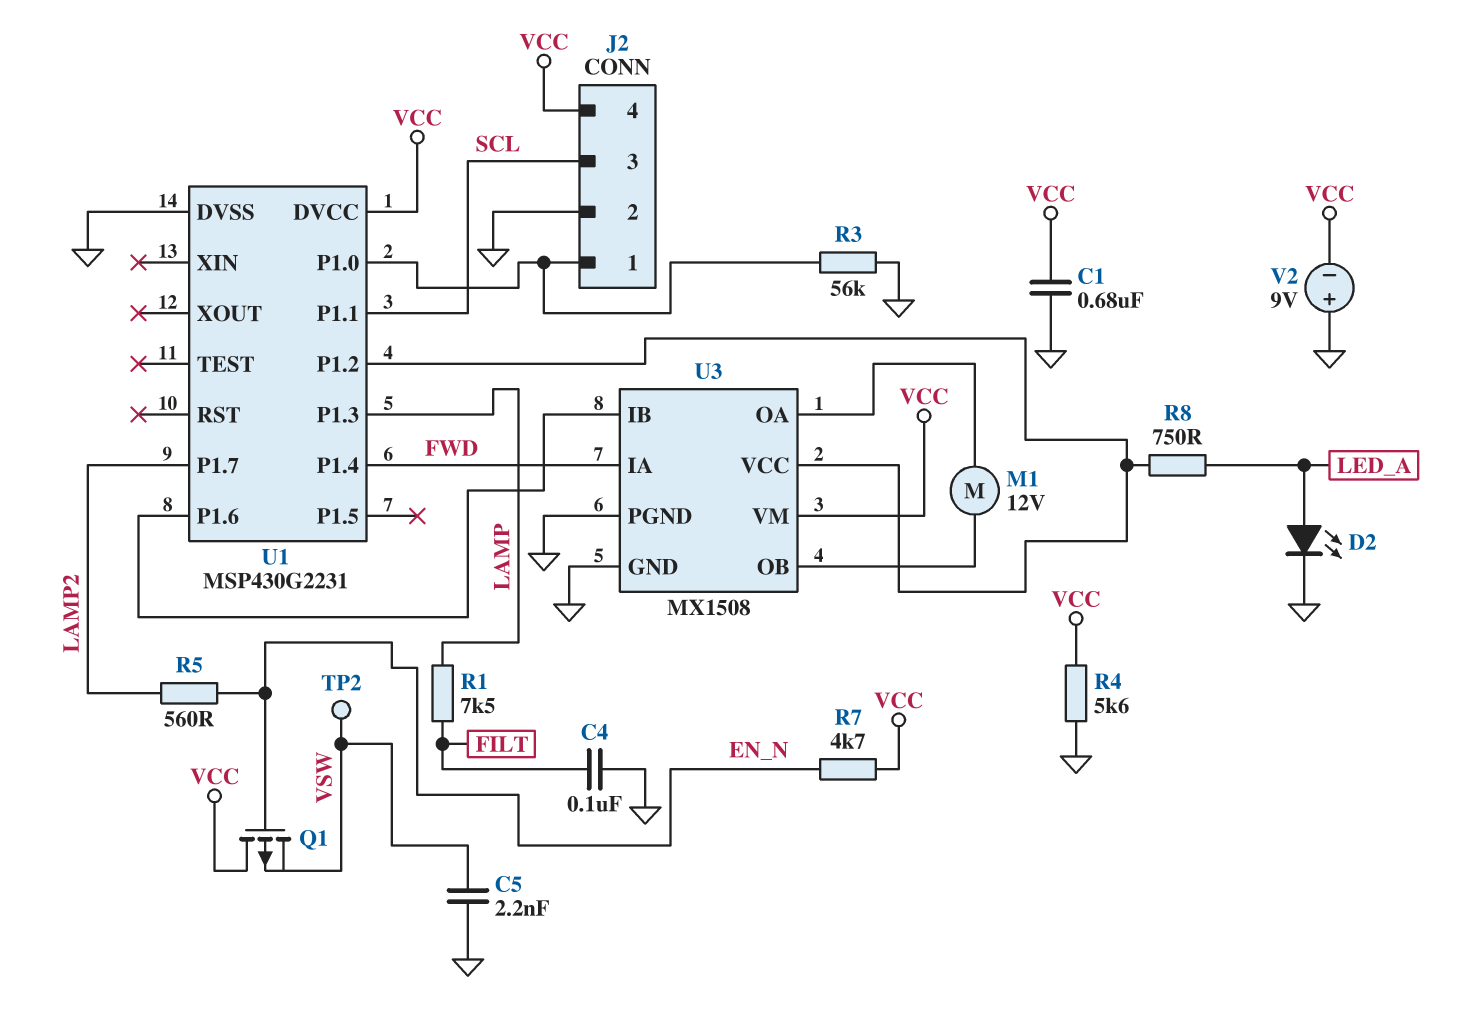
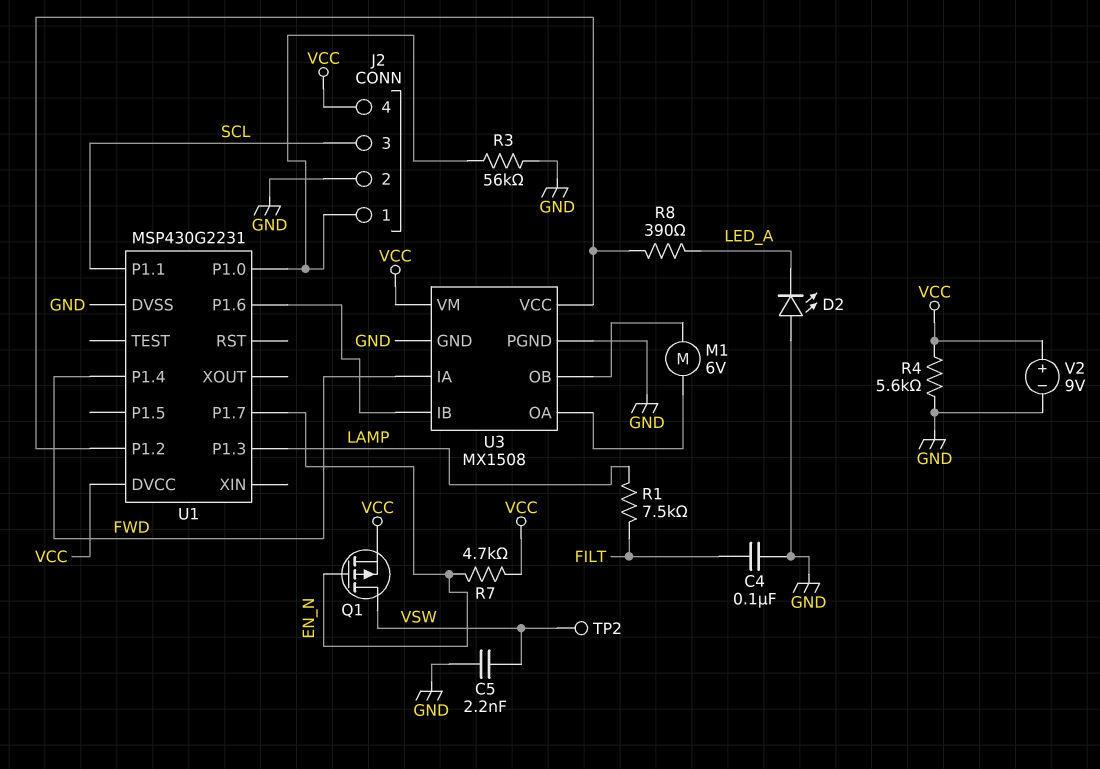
C1: 680nF (GND, VCC) -> none
D2: LED (A LED_A, K GND) -> LED (A GND, K LED_A)
M1: motor 12V (U3/OA, U3/OB) -> motor 6V (U3/OA, U3/OB)
Q1: PMOS (G EN_N, D VCC, S VSW) -> PMOS (G EN_N, D VSW, S VCC)
R5: 560 (EN_N, LAMP2) -> none
R8: 750 (LED_A, U1/P1.2) -> 390 (LED_A, U1/P1.2)
U1 pin P1.7: LAMP2 -> EN_N
V2: 9V (plus GND, minus VCC) -> 9V (plus VCC, minus GND)

